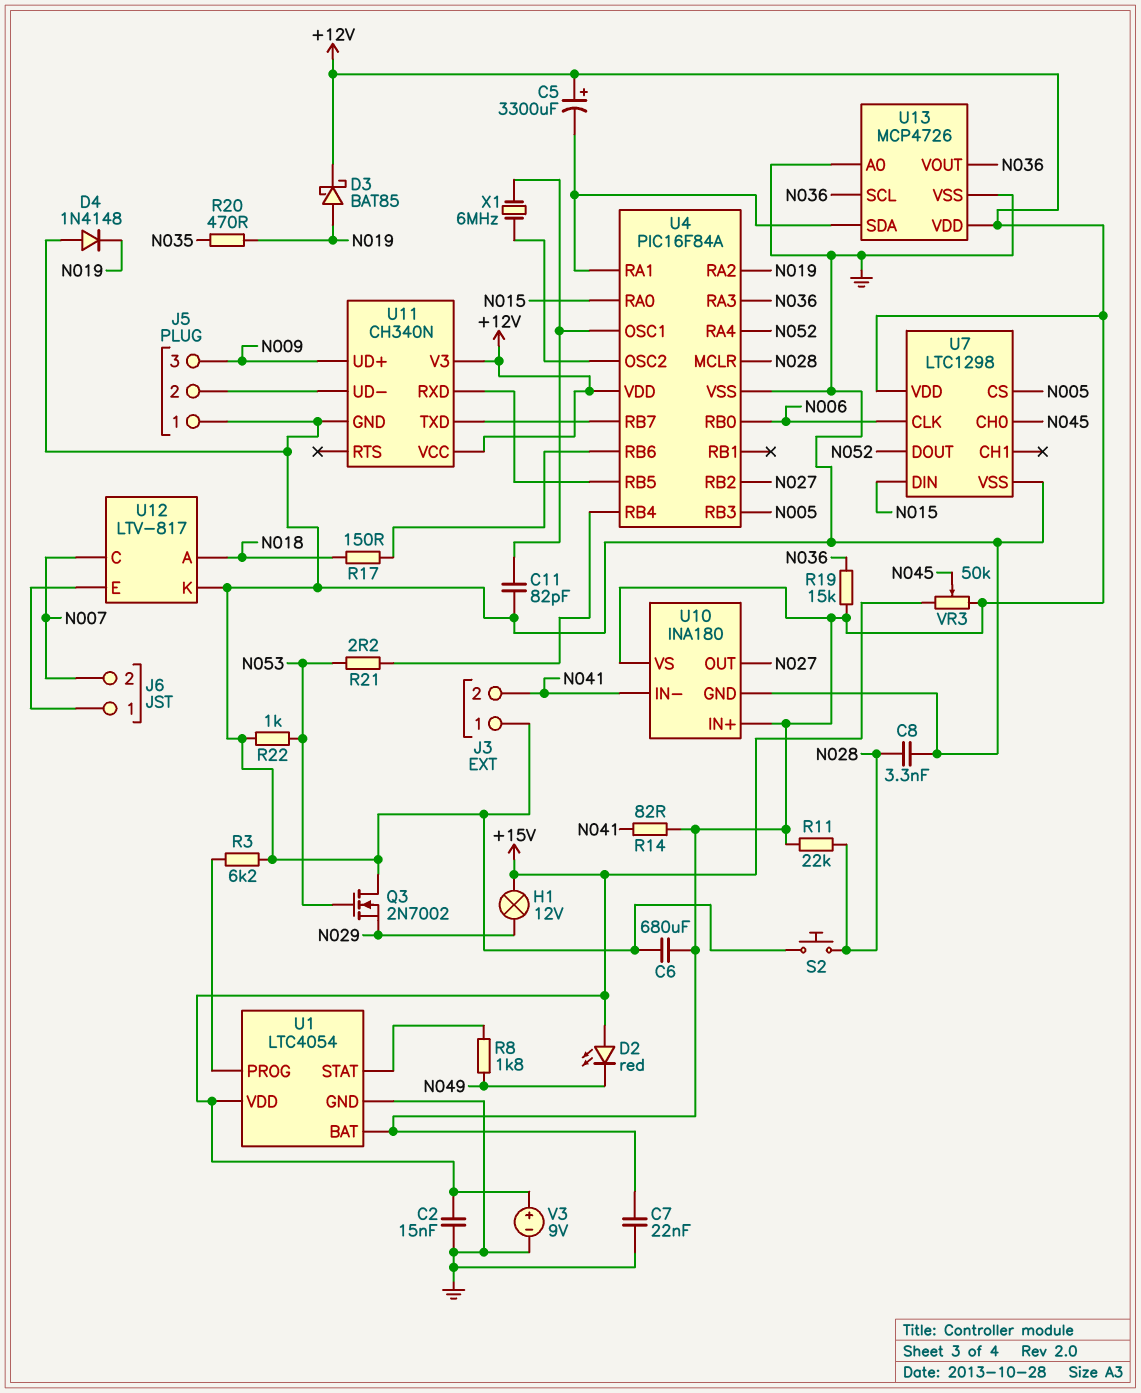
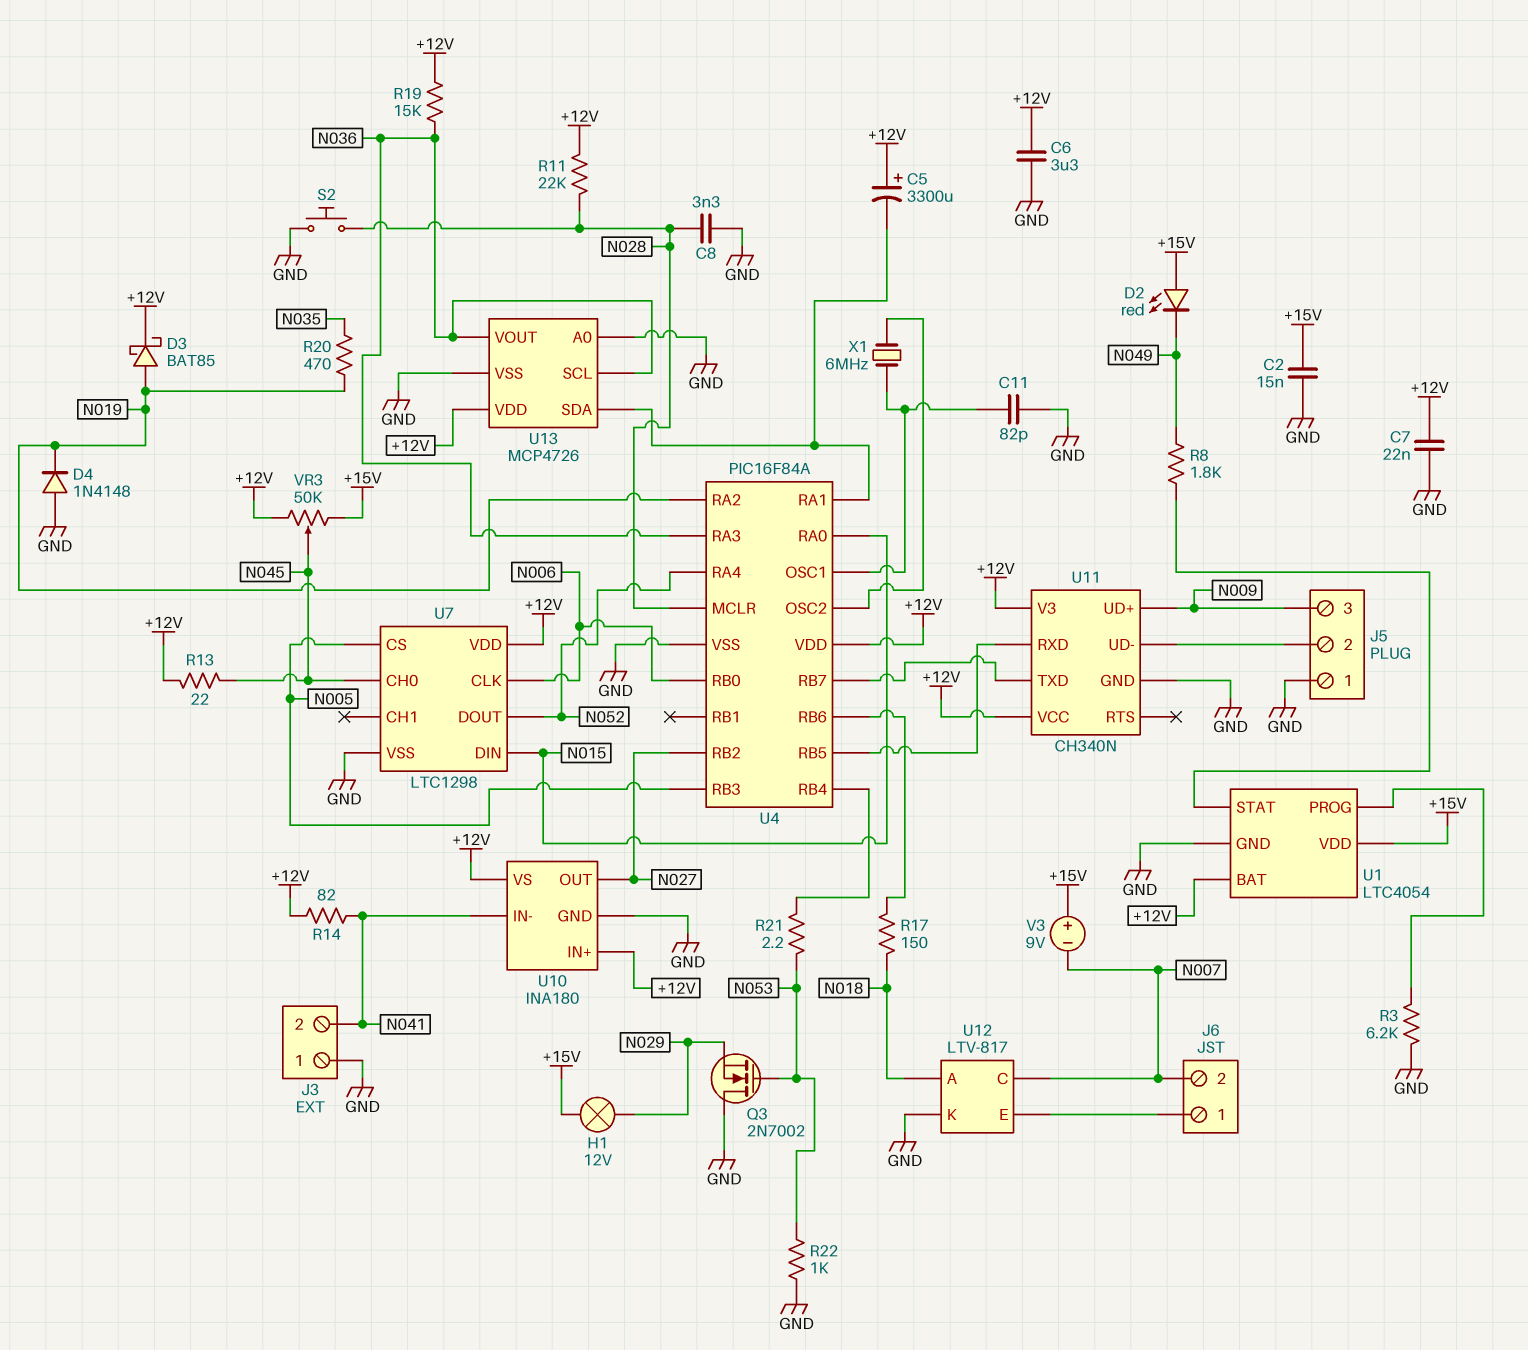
C6: 680uF (+12V, GND) -> 3.3uF (+12V, GND)
R13: none -> 22 (+12V, N045)
V3: 9V (plus +15V, minus GND) -> 9V (plus +15V, minus N007)

